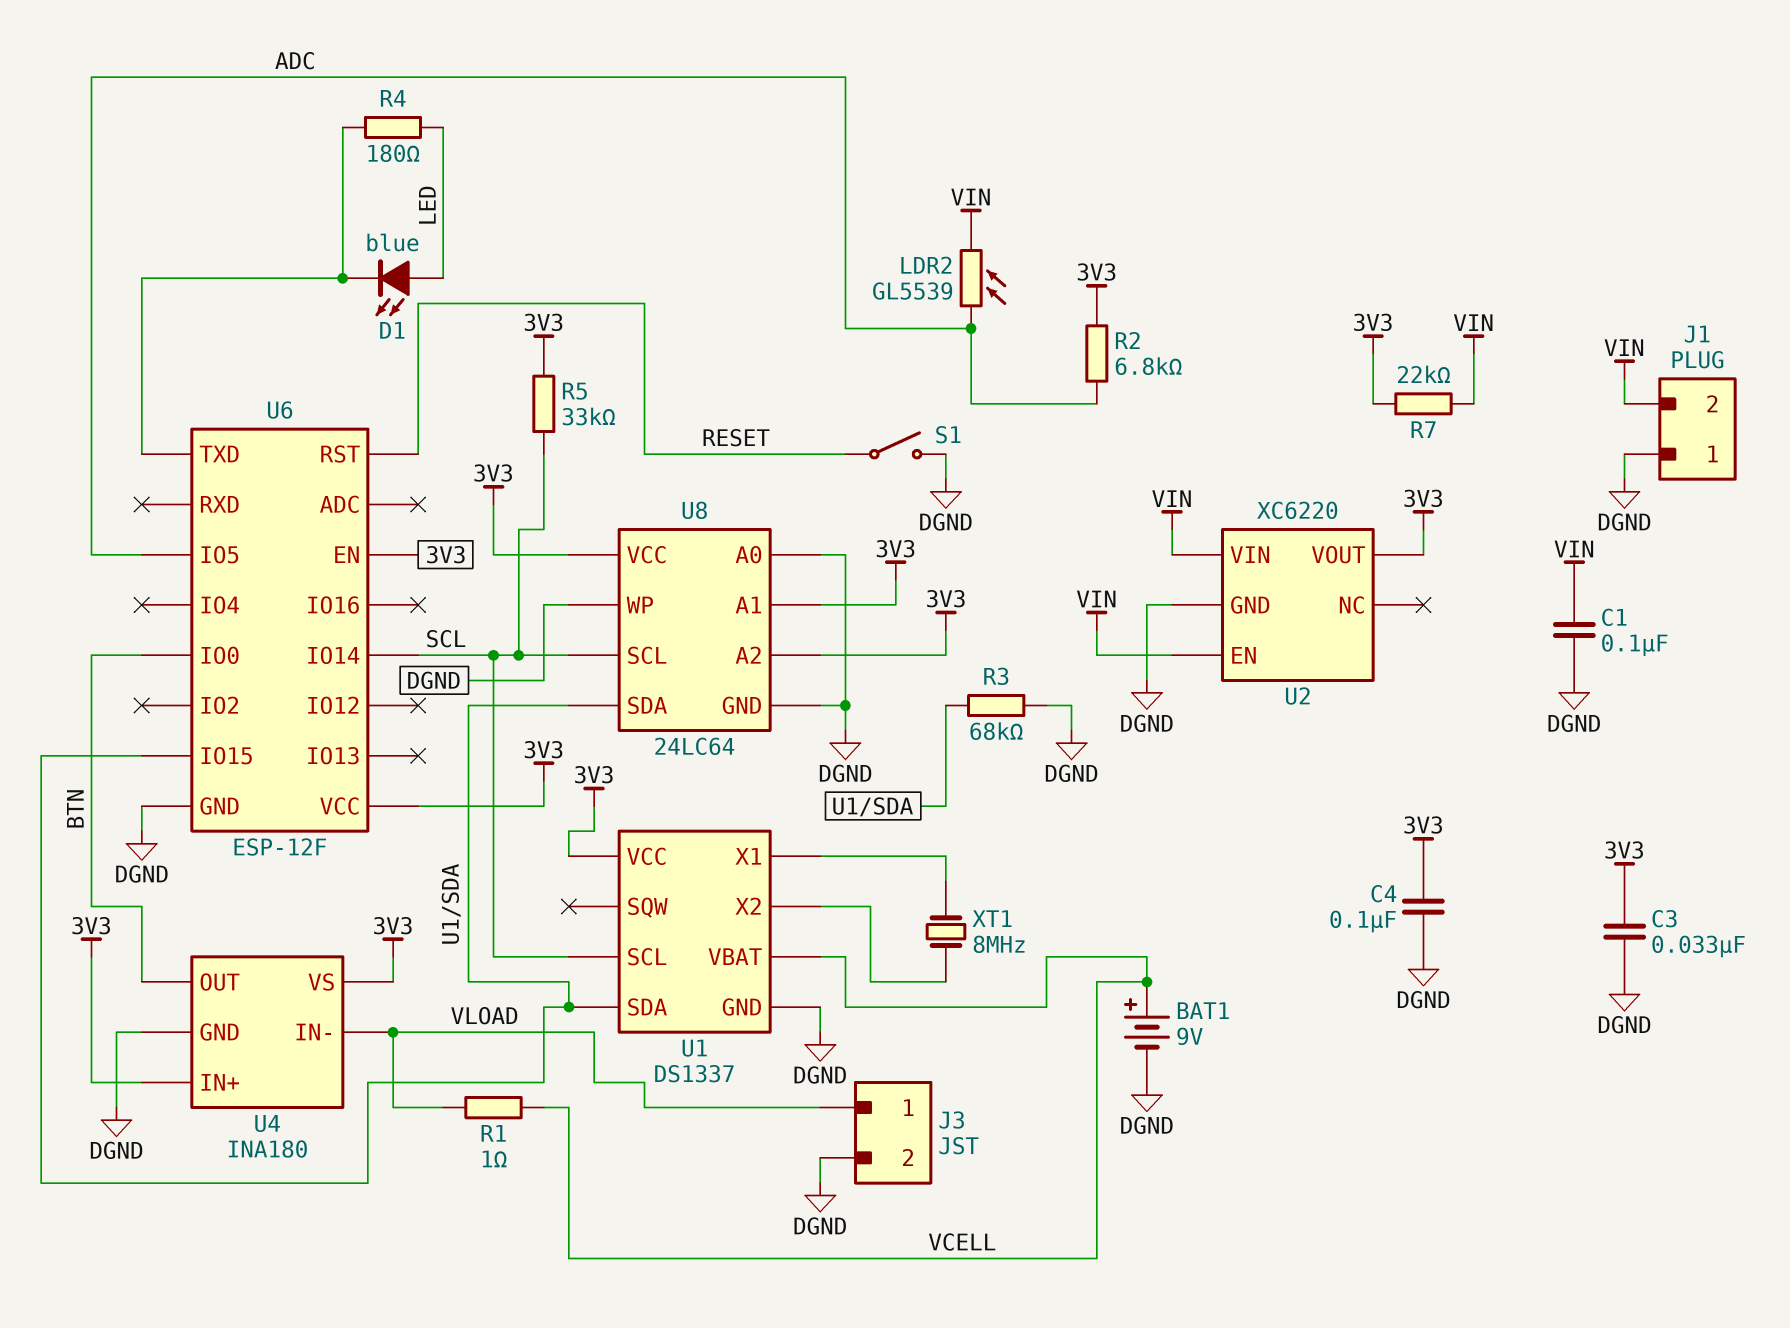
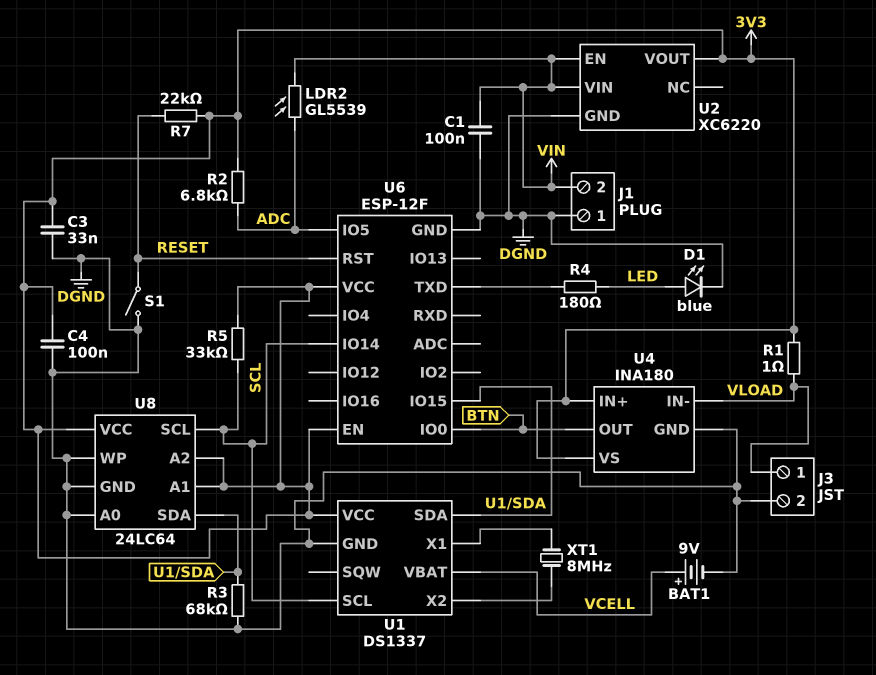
D1: LED blue (A LED, K U6/TXD) -> LED blue (A LED, K DGND)
R1: 1 (VCELL, VLOAD) -> 1 (3V3, VLOAD)
R7: 22k (3V3, VIN) -> 22k (3V3, RESET)

